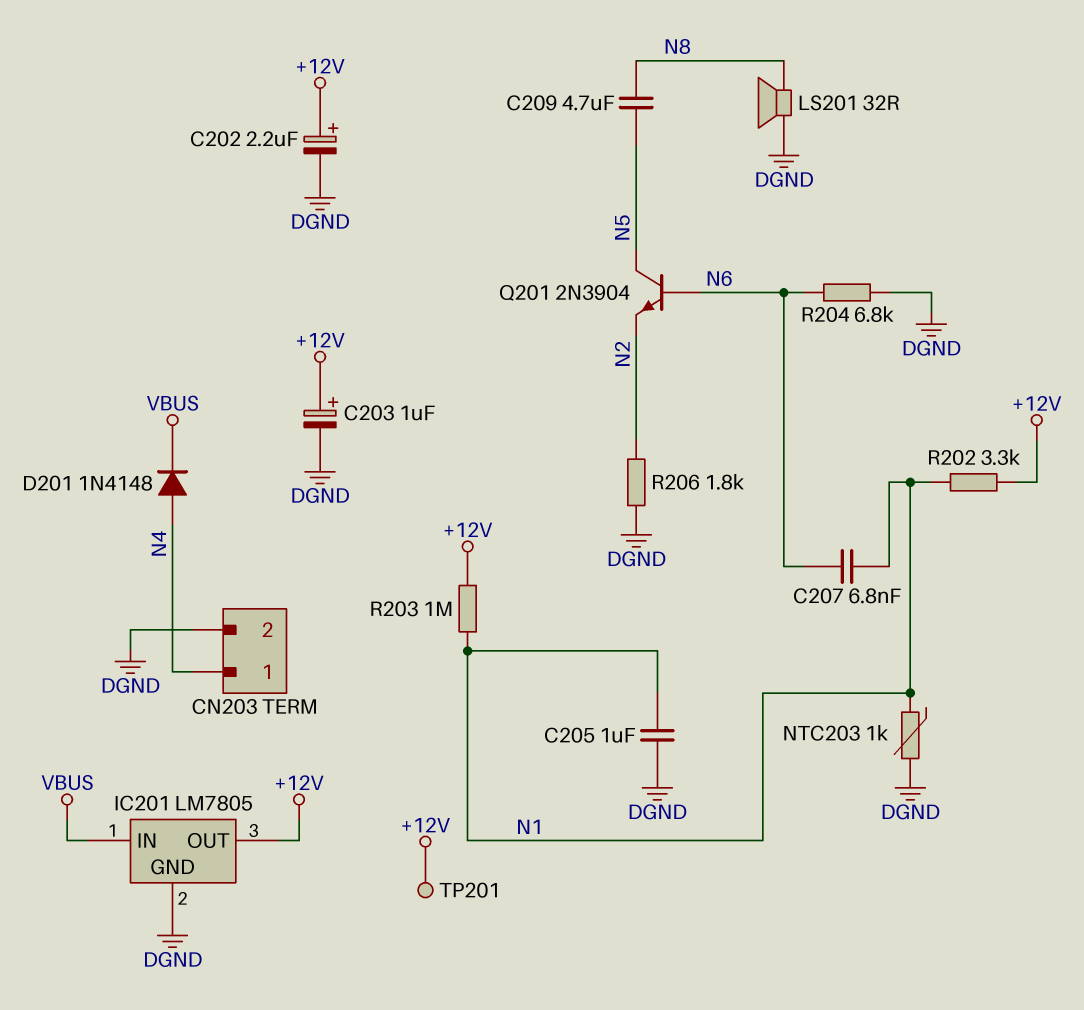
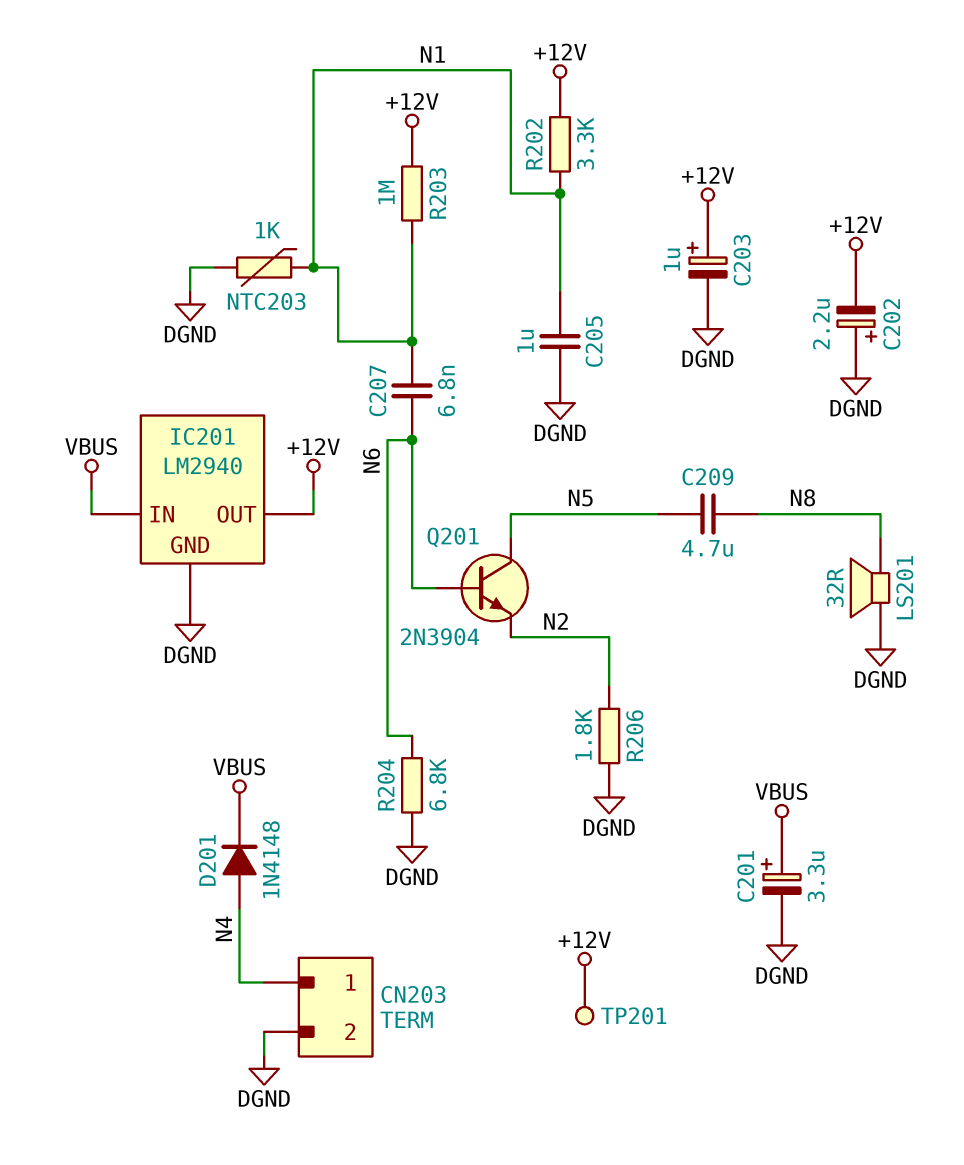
C201: none -> 3.3uF (plus VBUS, minus DGND)
C202: 2.2uF (plus +12V, minus DGND) -> 2.2uF (plus DGND, minus +12V)
IC201: LM7805 -> LM2940

